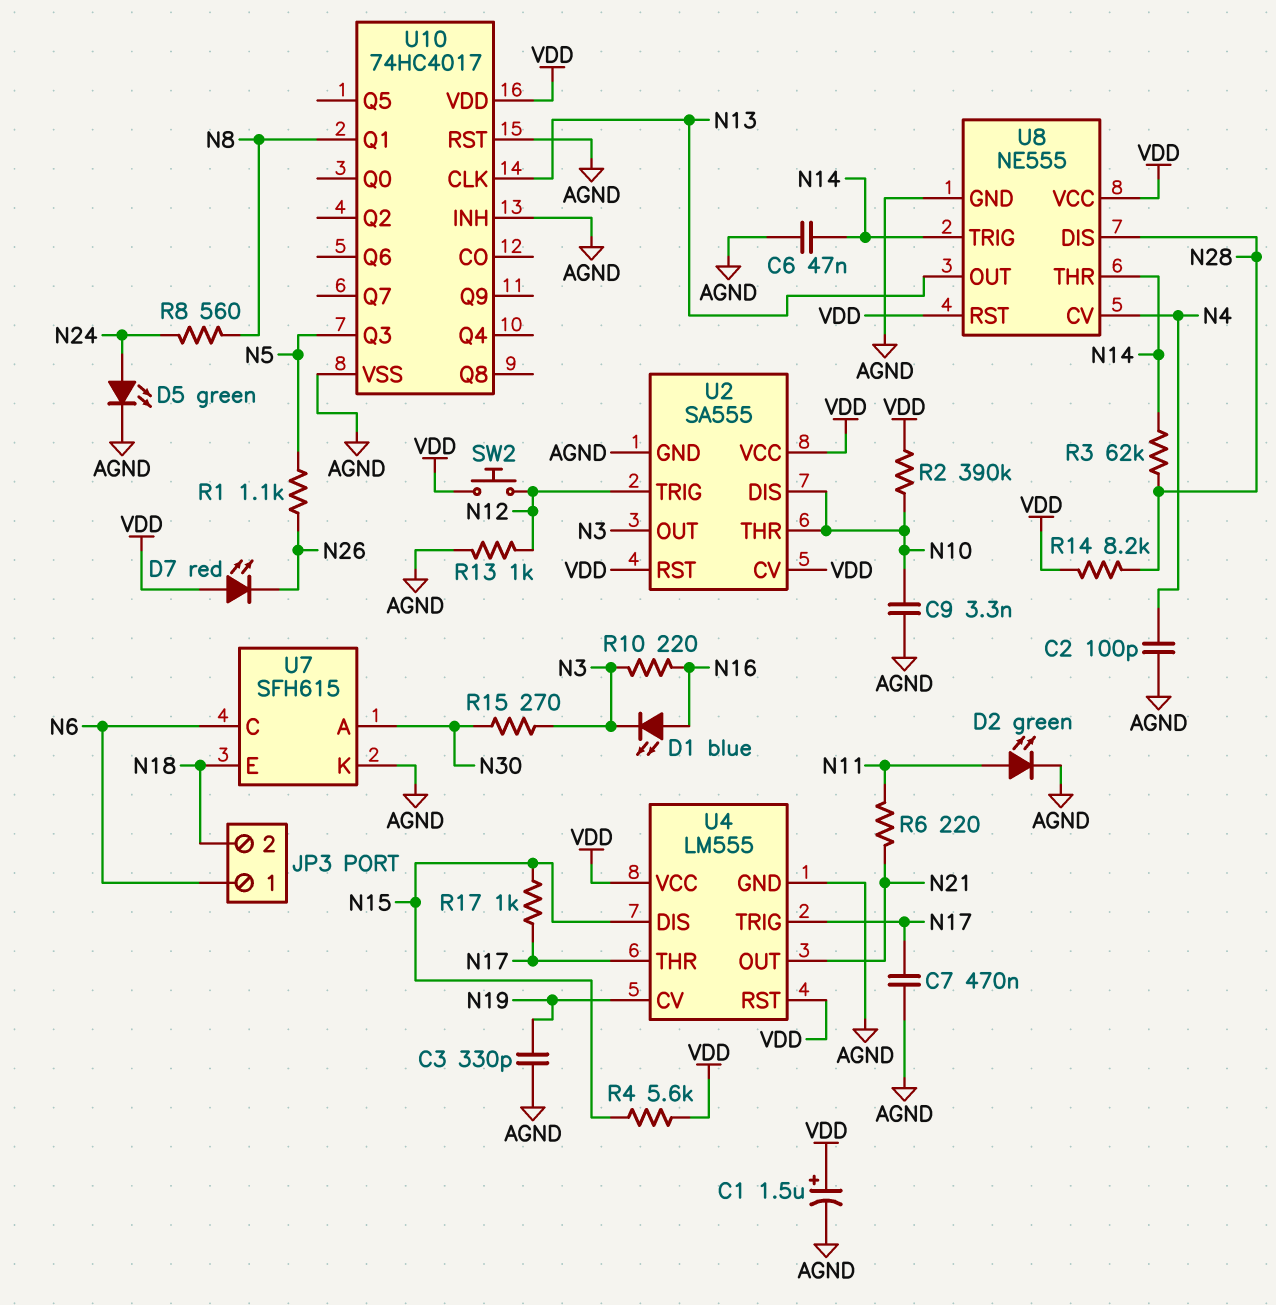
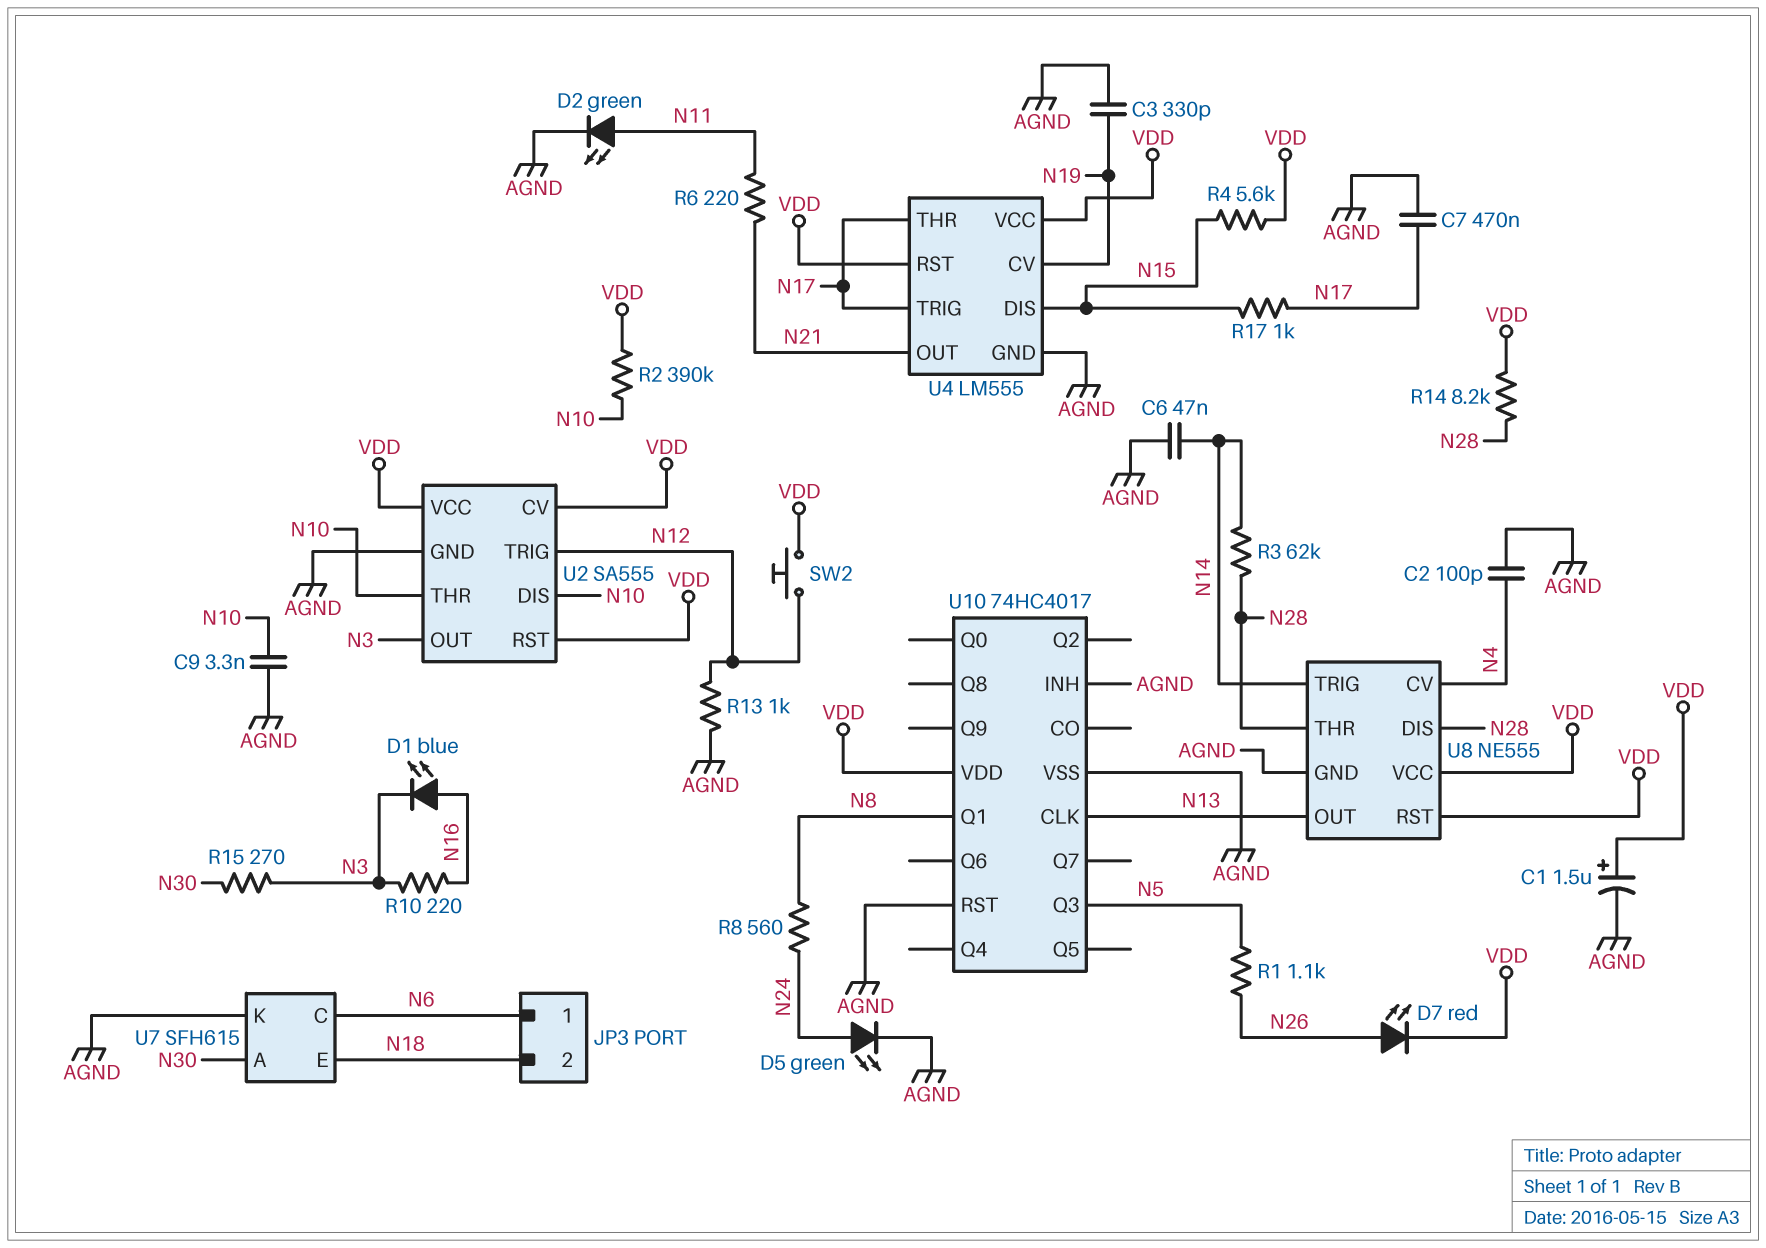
D7: LED red (A VDD, K N26) -> LED red (A N26, K VDD)
U8 pin THR: N14 -> N28

